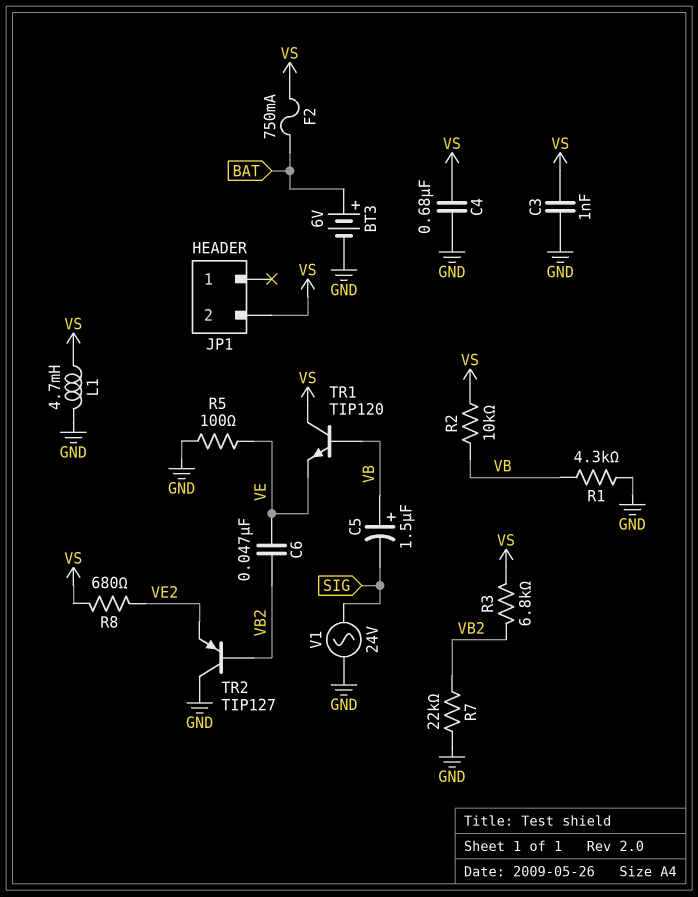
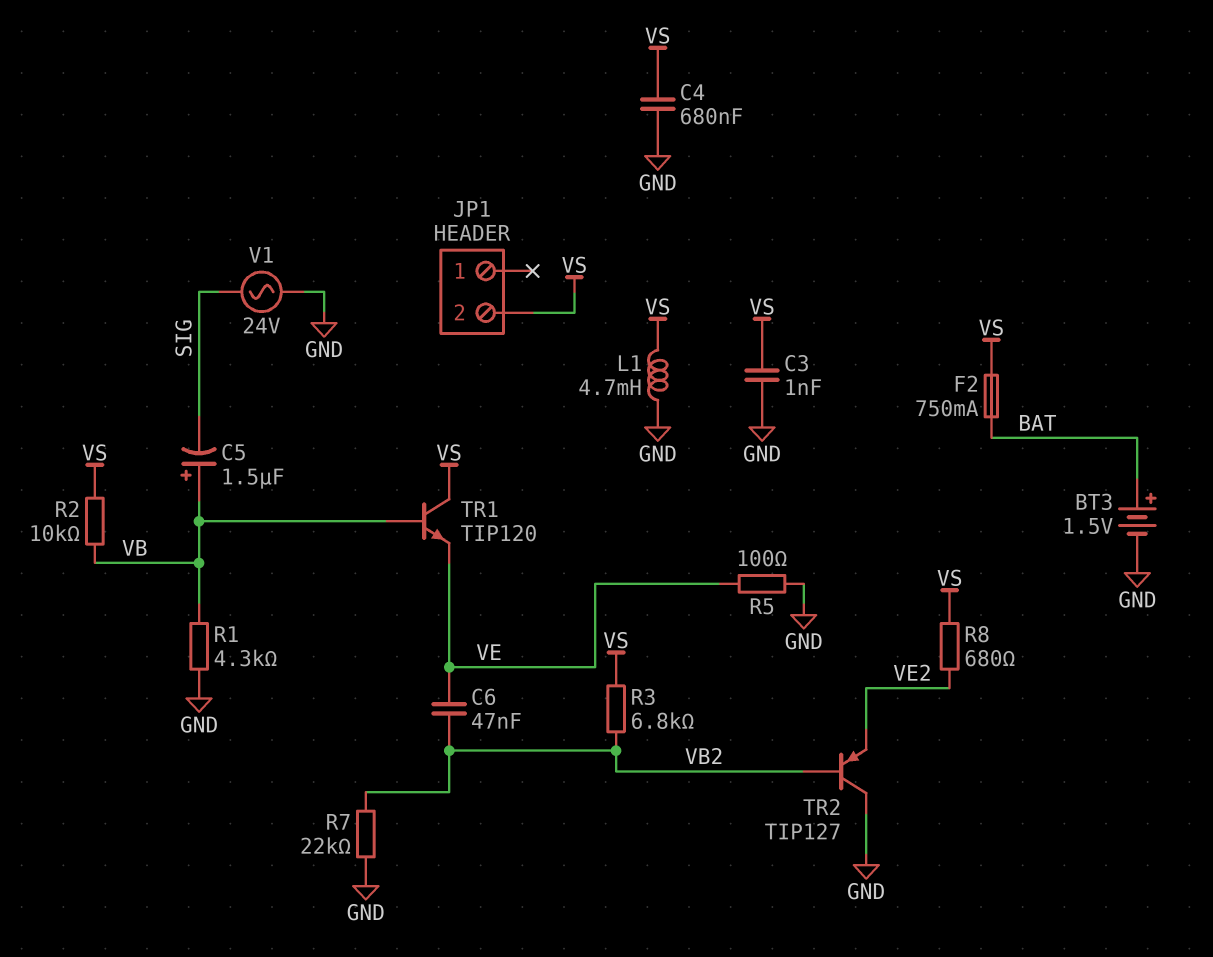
BT3: 6V (plus BAT, minus GND) -> 1.5V (plus BAT, minus GND)

